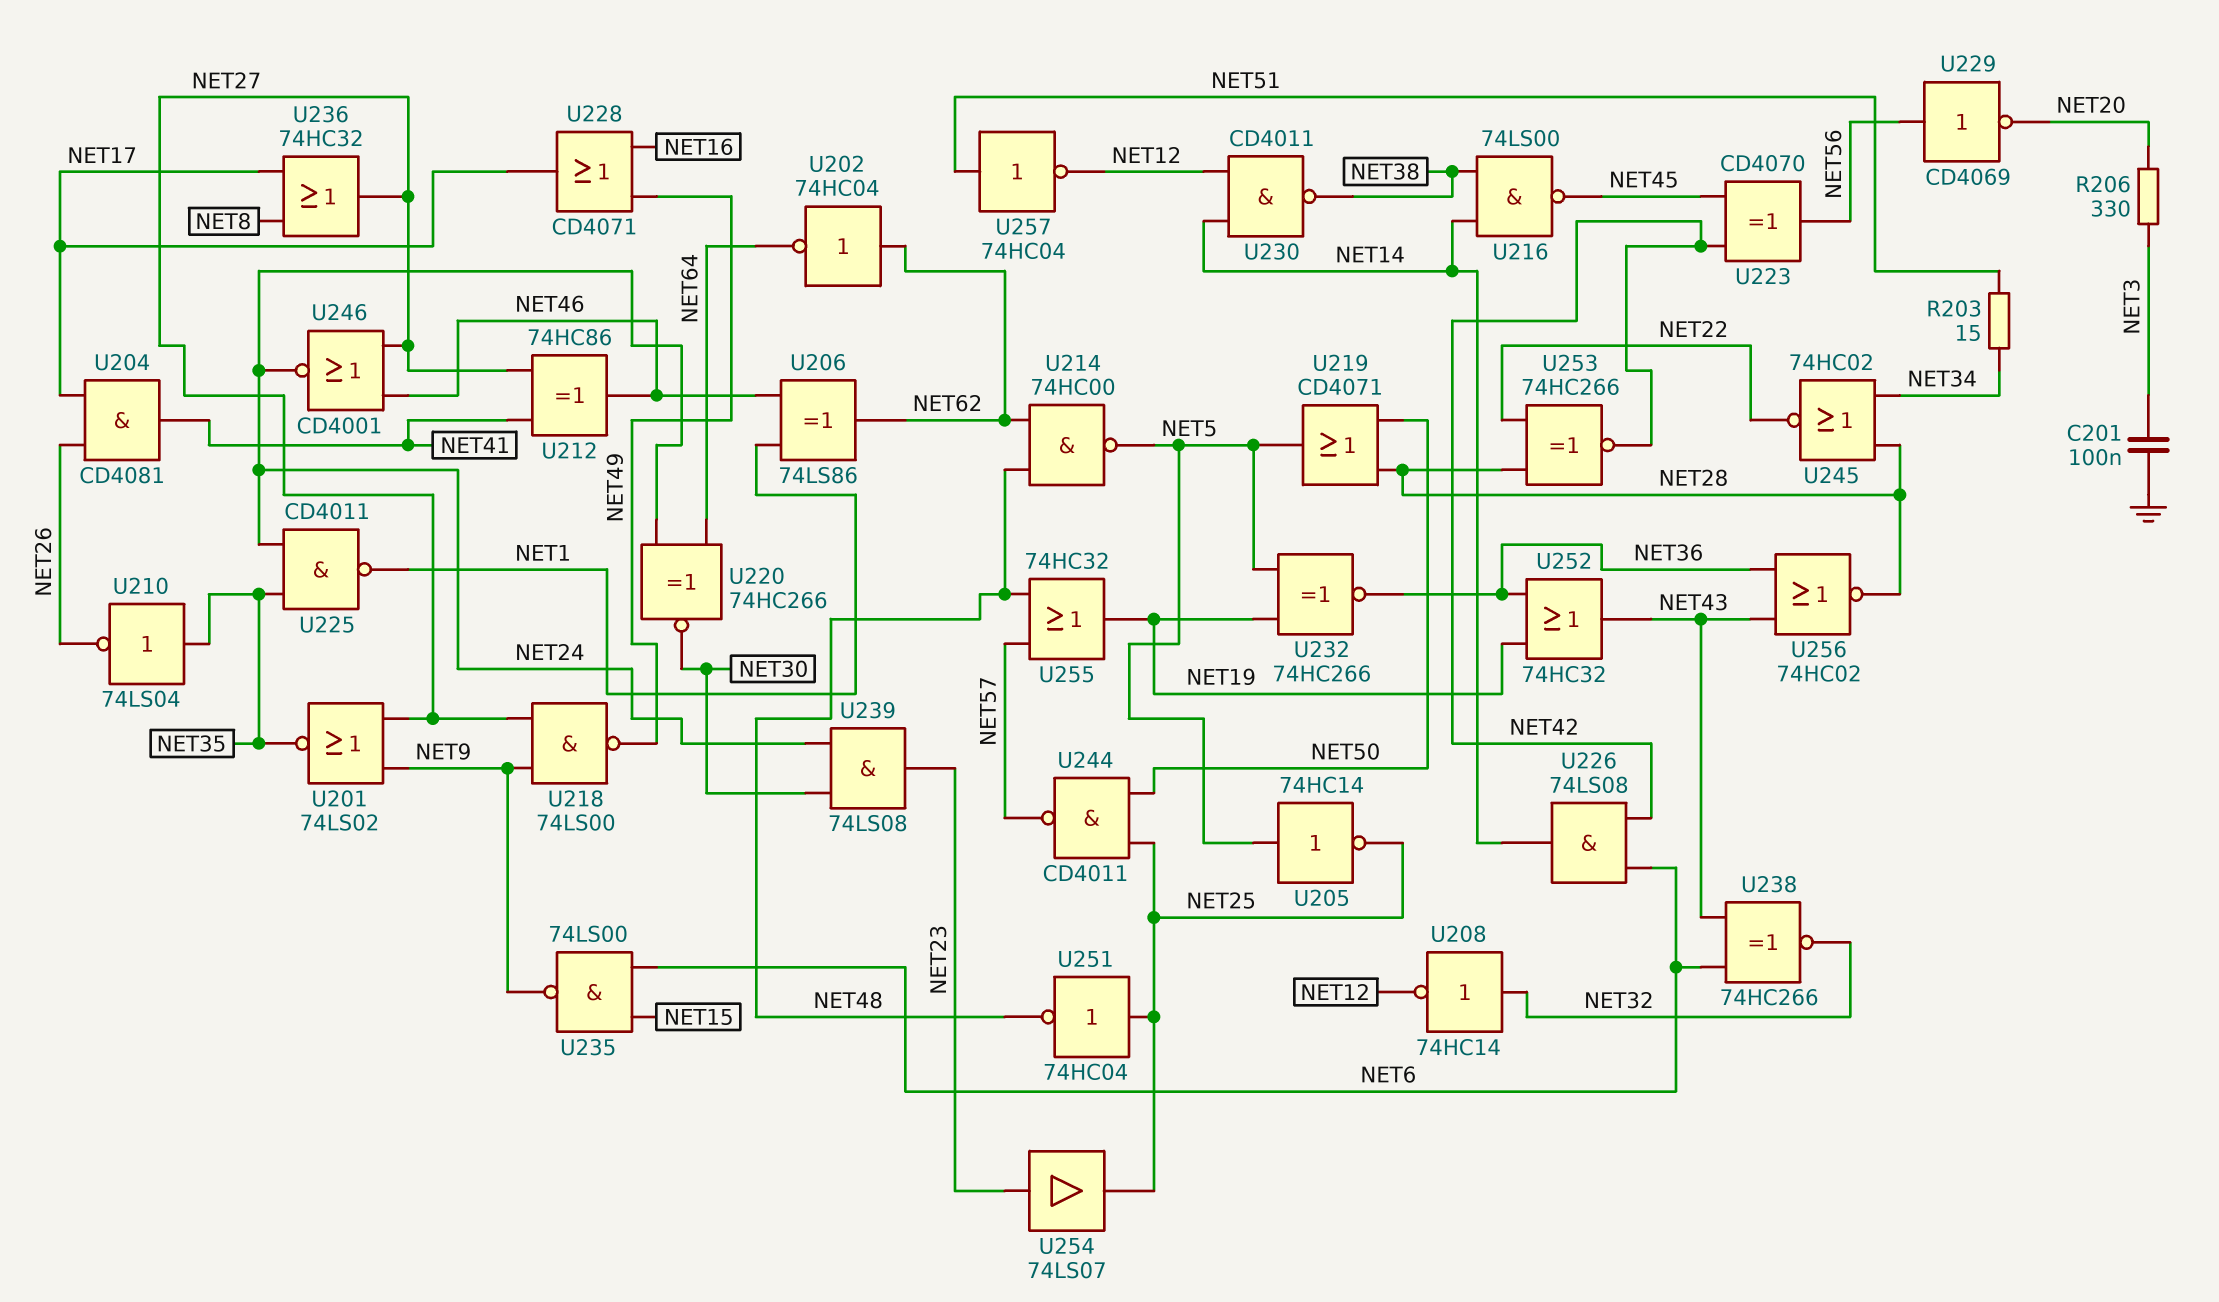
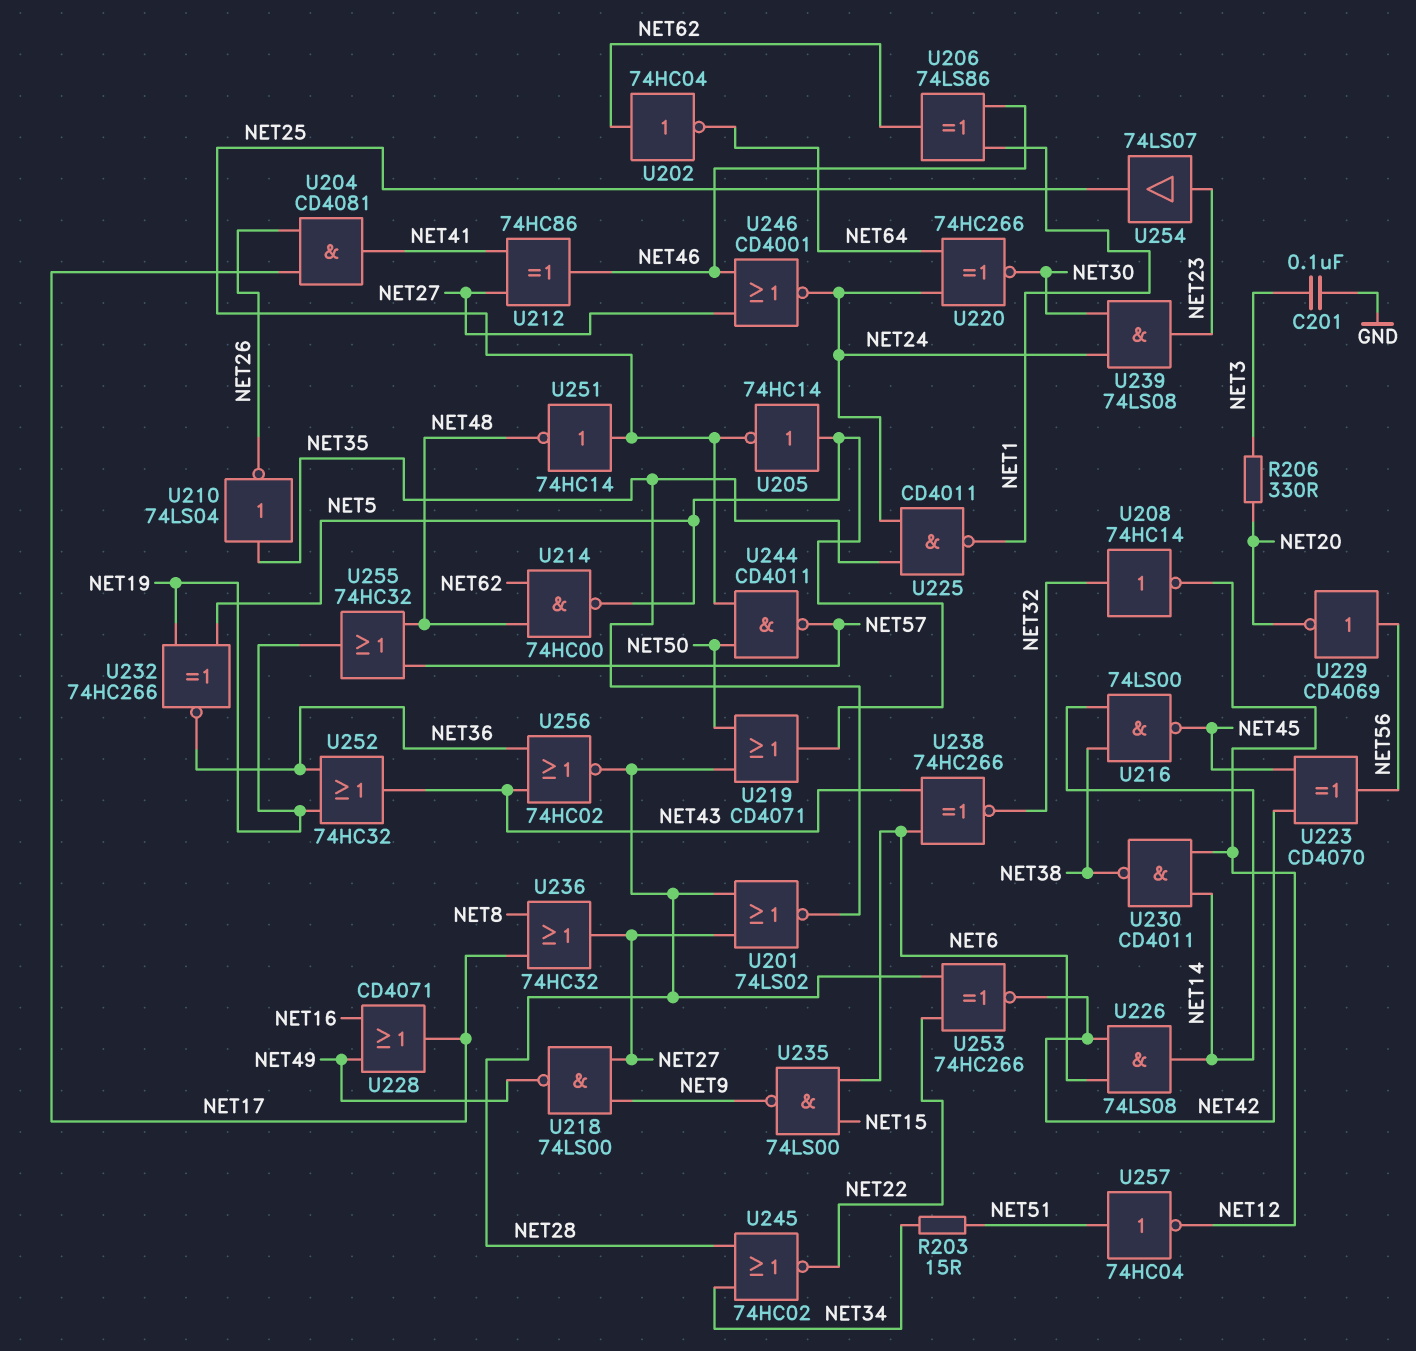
U201: NOR 74LS02 (in NET9, in NET27, out NET35) -> NOR 74LS02 (in NET27, in NET28, out NET35)
U251: NOT 74HC04 (in NET25, out NET48) -> NOT 74HC14 (in NET25, out NET48)

